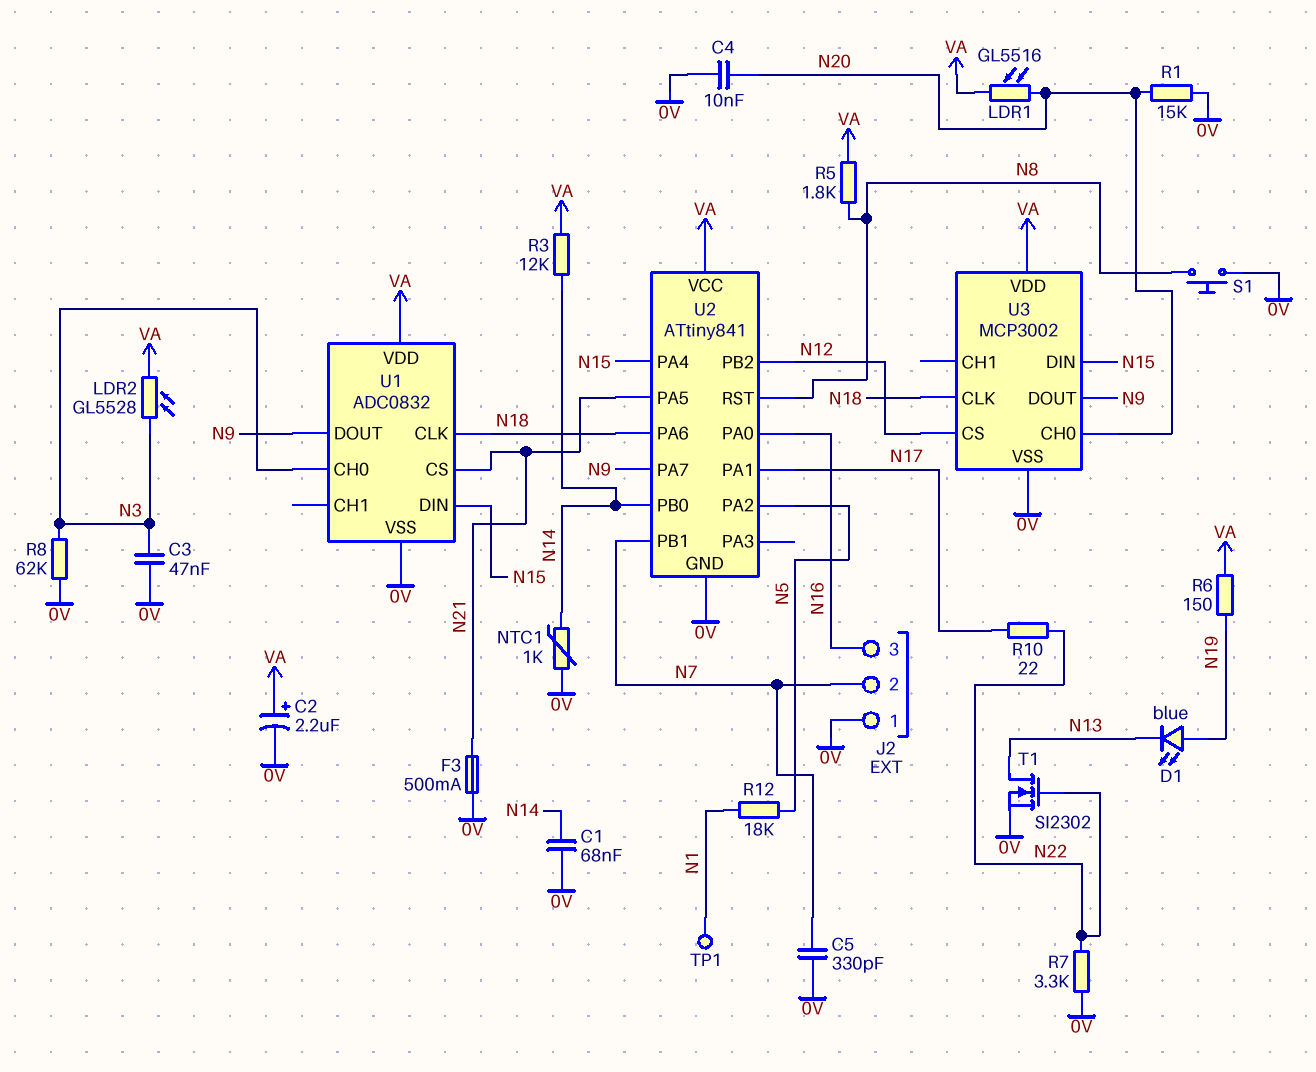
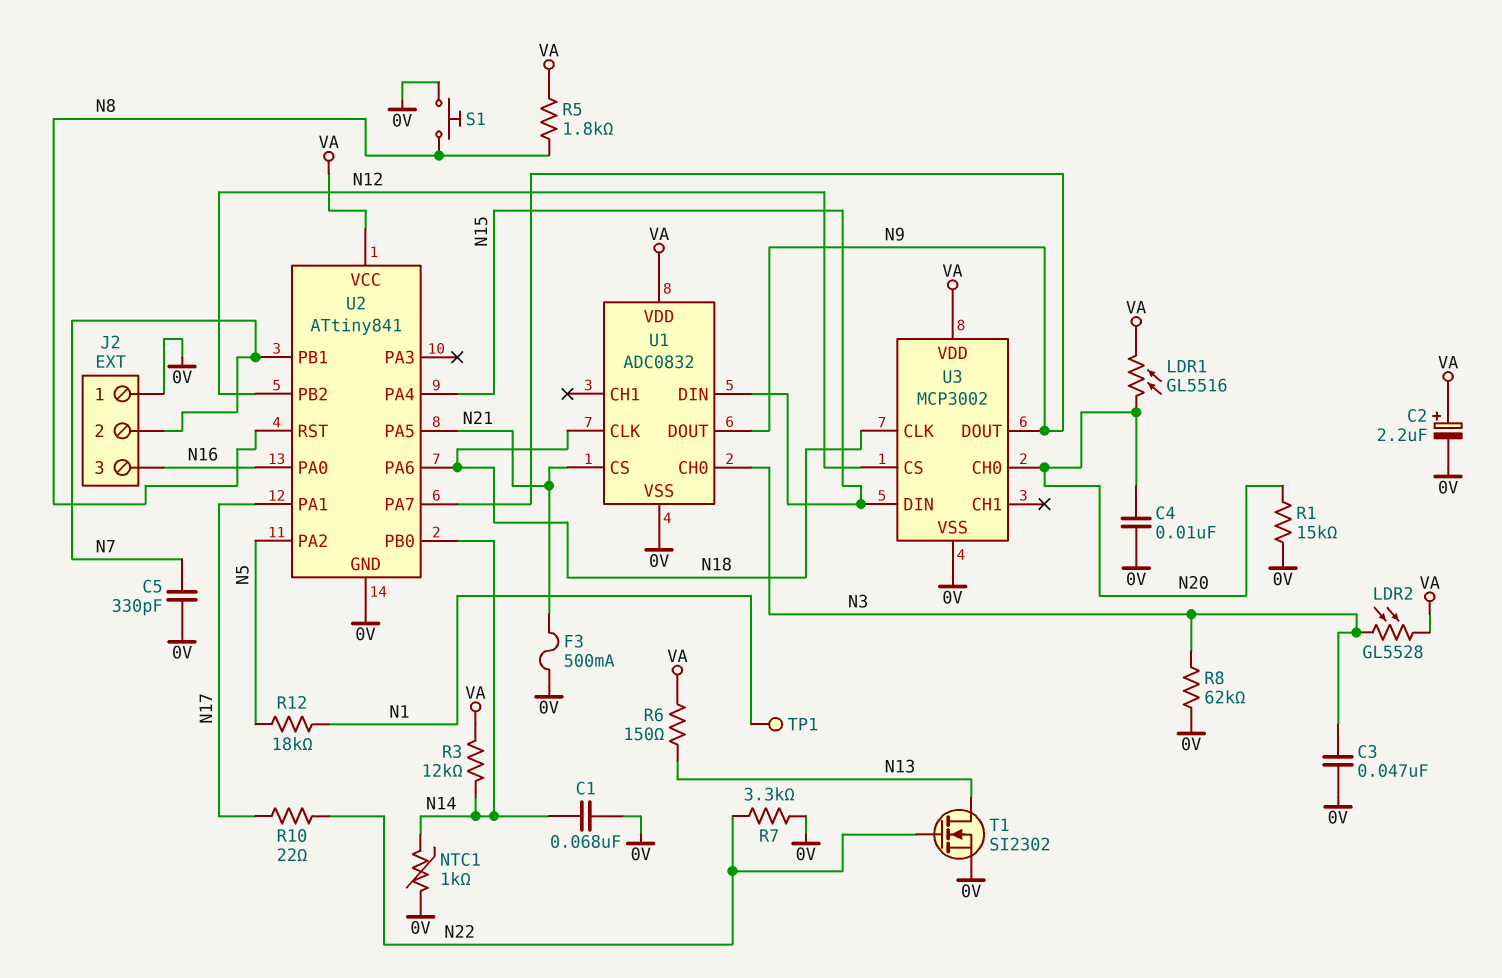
D1: LED blue (A N19, K N13) -> none
R6: 150 (N19, VA) -> 150 (N13, VA)

